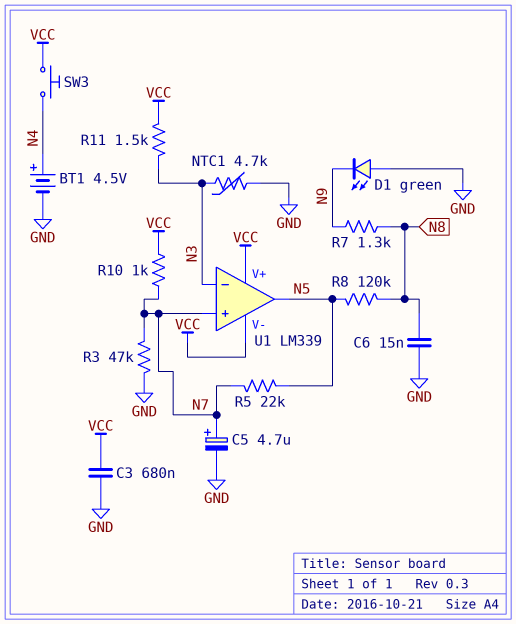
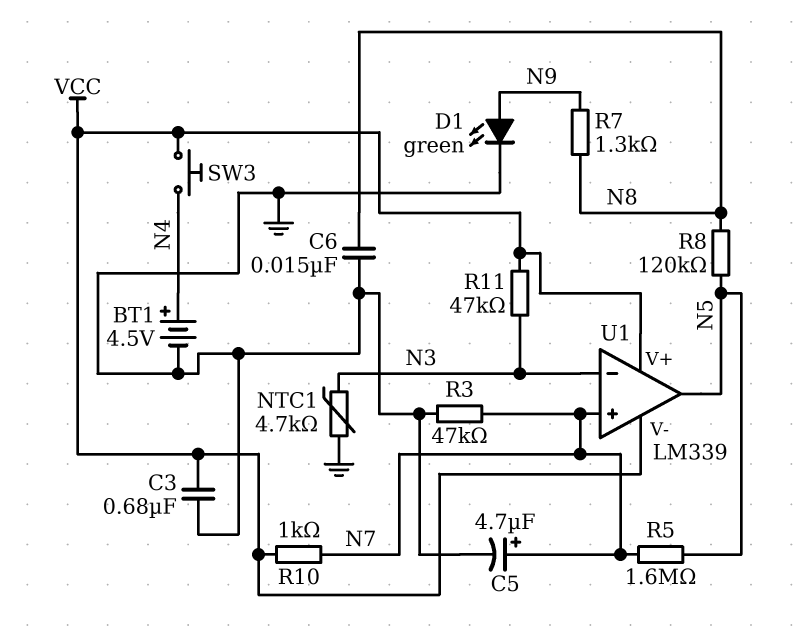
D1: LED green (A GND, K N9) -> LED green (A N9, K GND)
R5: 22k (N5, N7) -> 1.6M (N5, N7)
R11: 1.5k (N3, VCC) -> 47k (N3, VCC)

